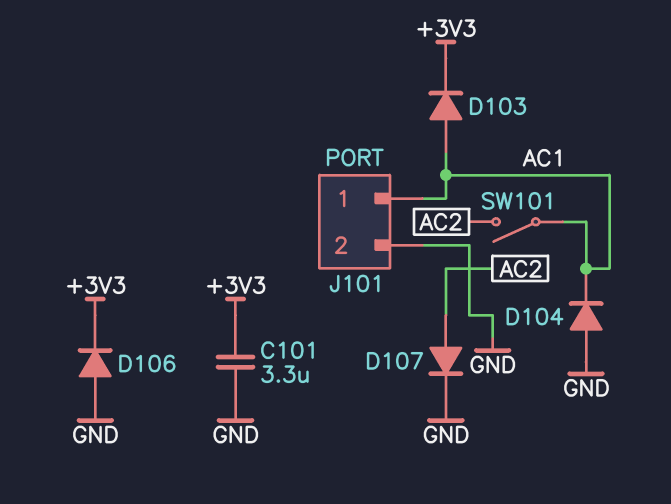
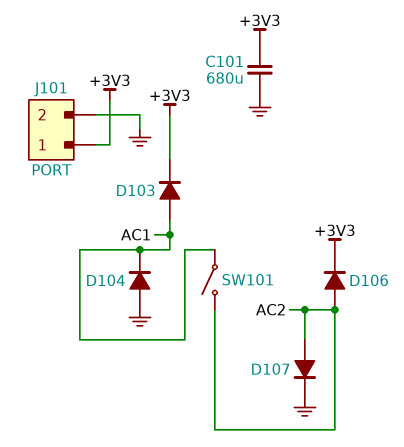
C101: 3.3uF (+3V3, GND) -> 680uF (+3V3, GND)
D106: diode (A GND, K +3V3) -> diode (A AC2, K +3V3)
J101 pin 1: AC1 -> +3V3

